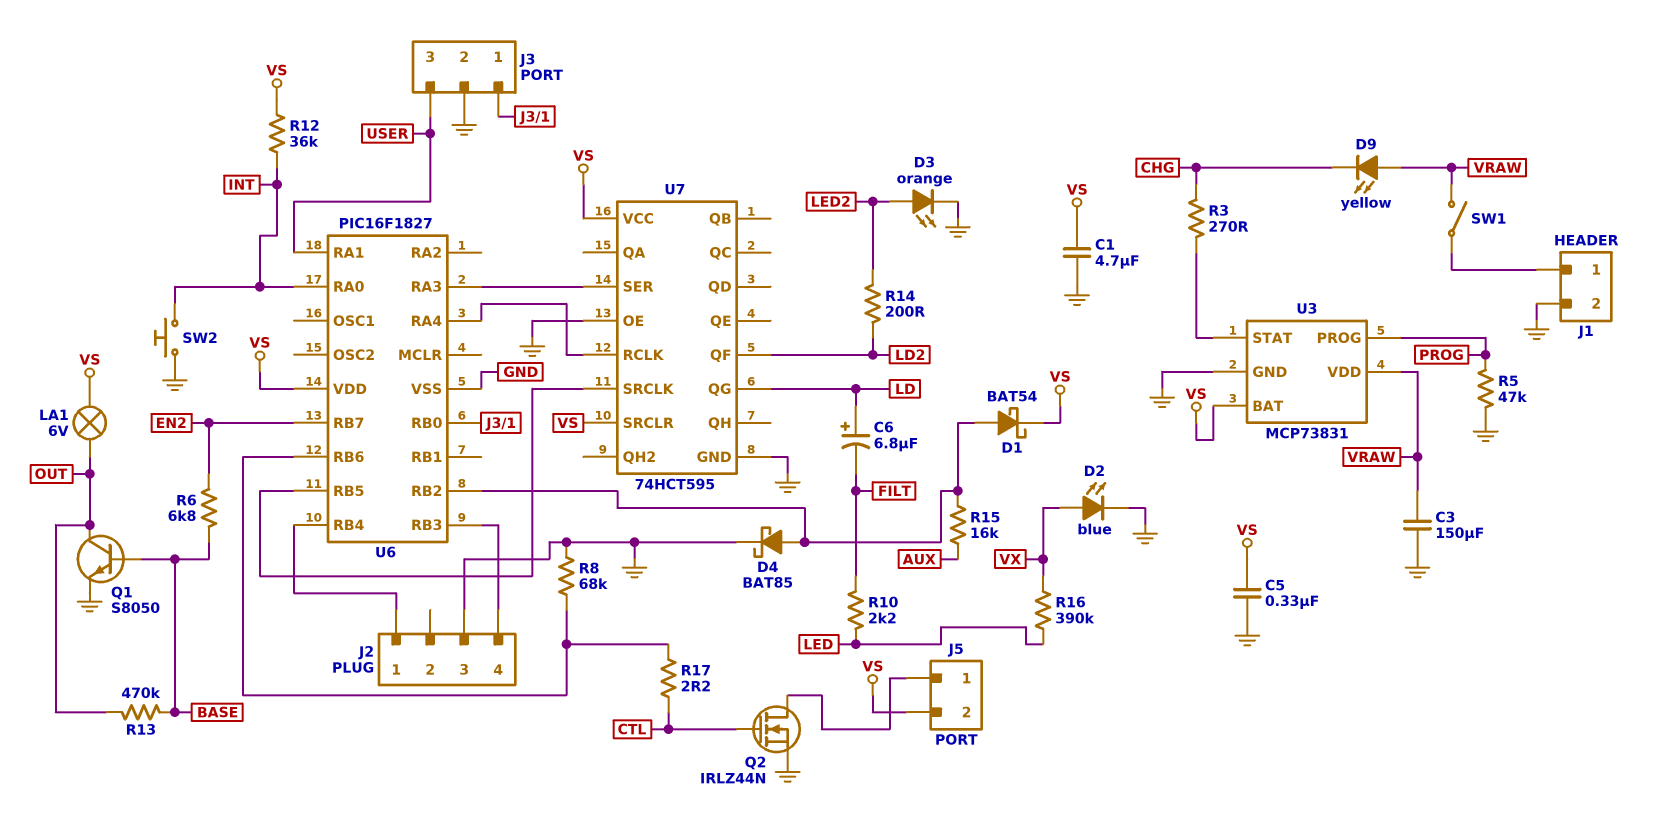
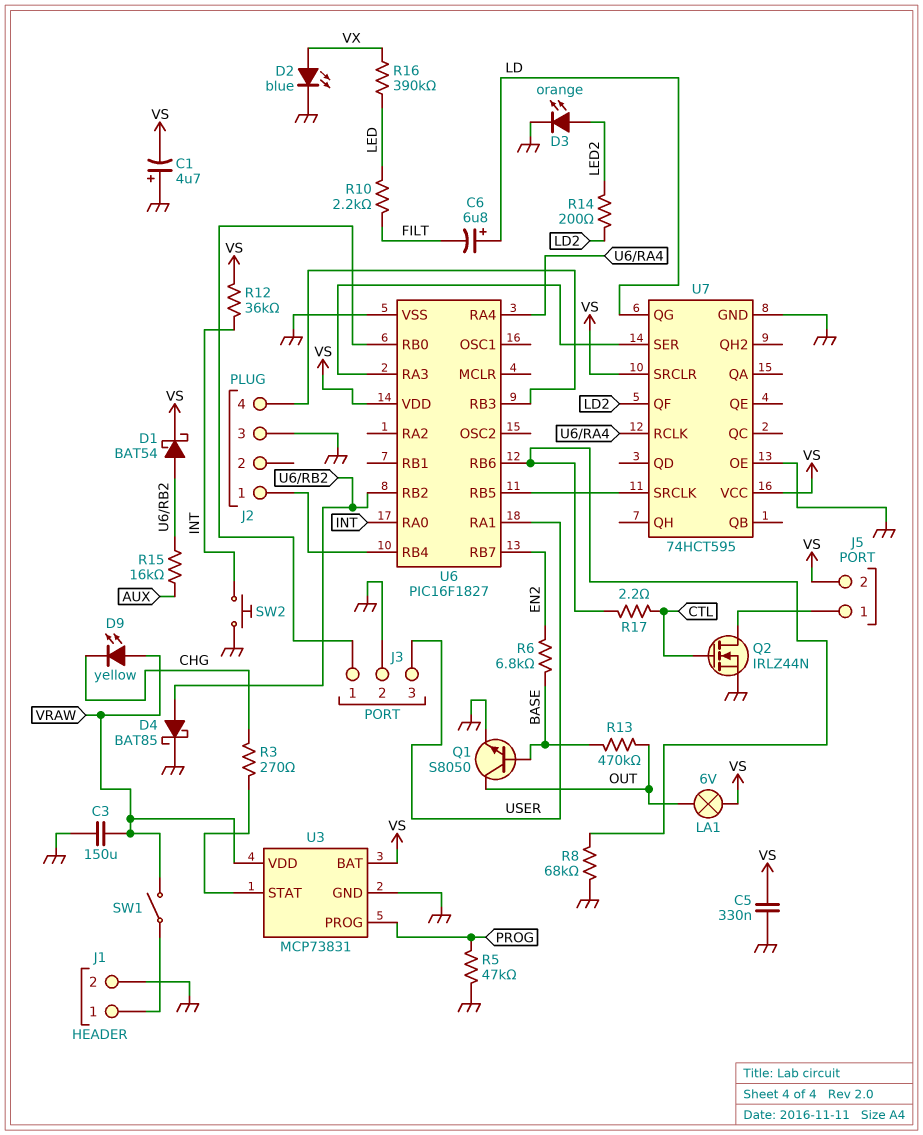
C1: 4.7uF (GND, VS) -> 4.7uF (plus GND, minus VS)

